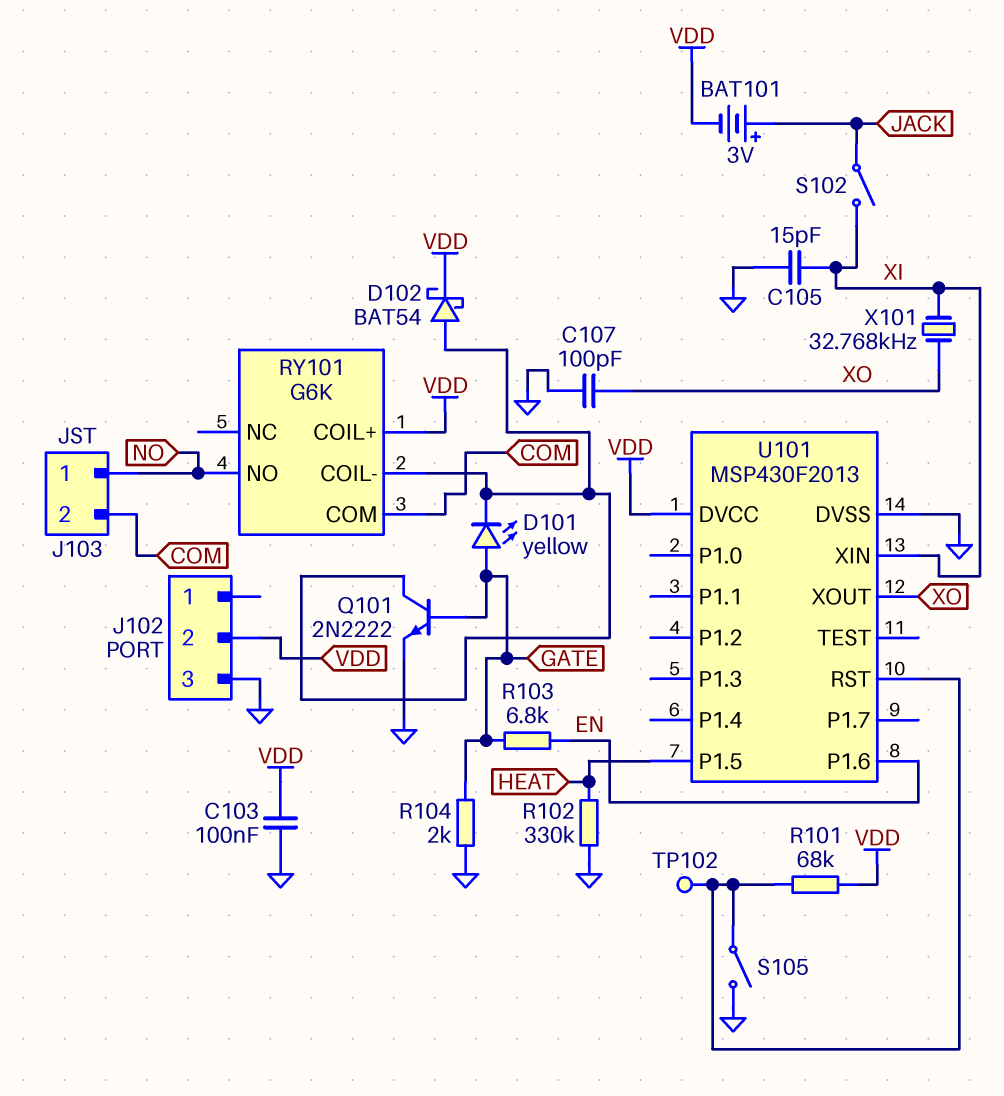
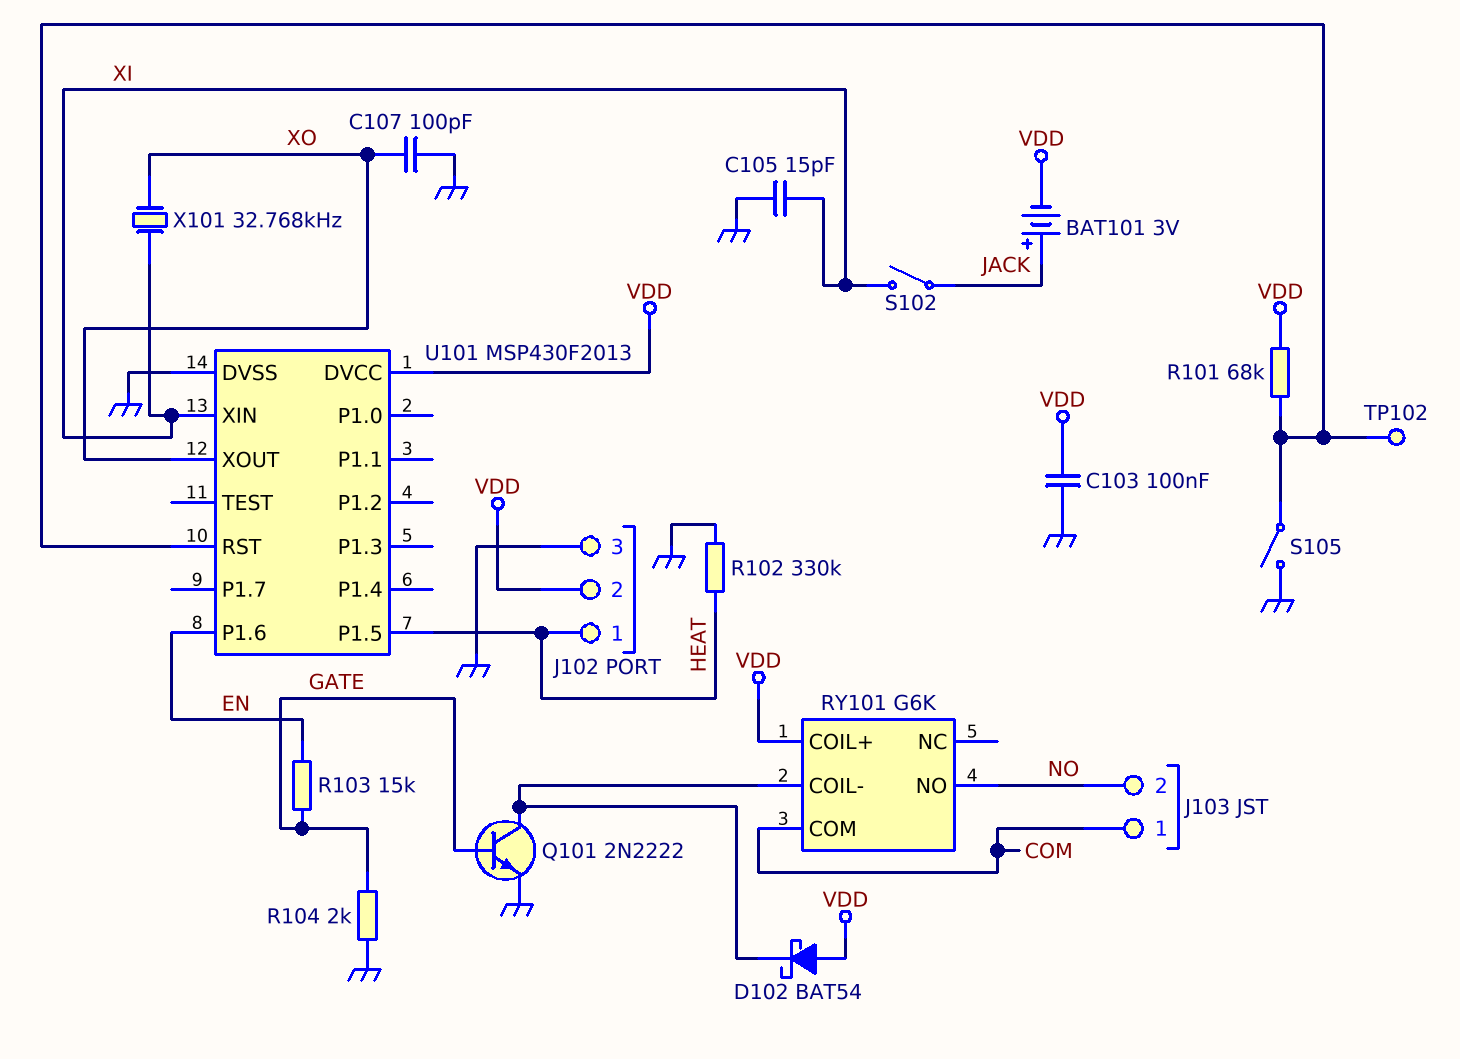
D101: LED yellow (A GATE, K RY101/COIL-) -> none
D102: schottky BAT54 (A RY101/COIL-, K VDD) -> schottky BAT54 (A VDD, K RY101/COIL-)
J102 pin 1: none -> HEAT
J103 pin 1: NO -> COM
J103 pin 2: COM -> NO
R103: 6.8k (EN, GATE) -> 15k (EN, GATE)

